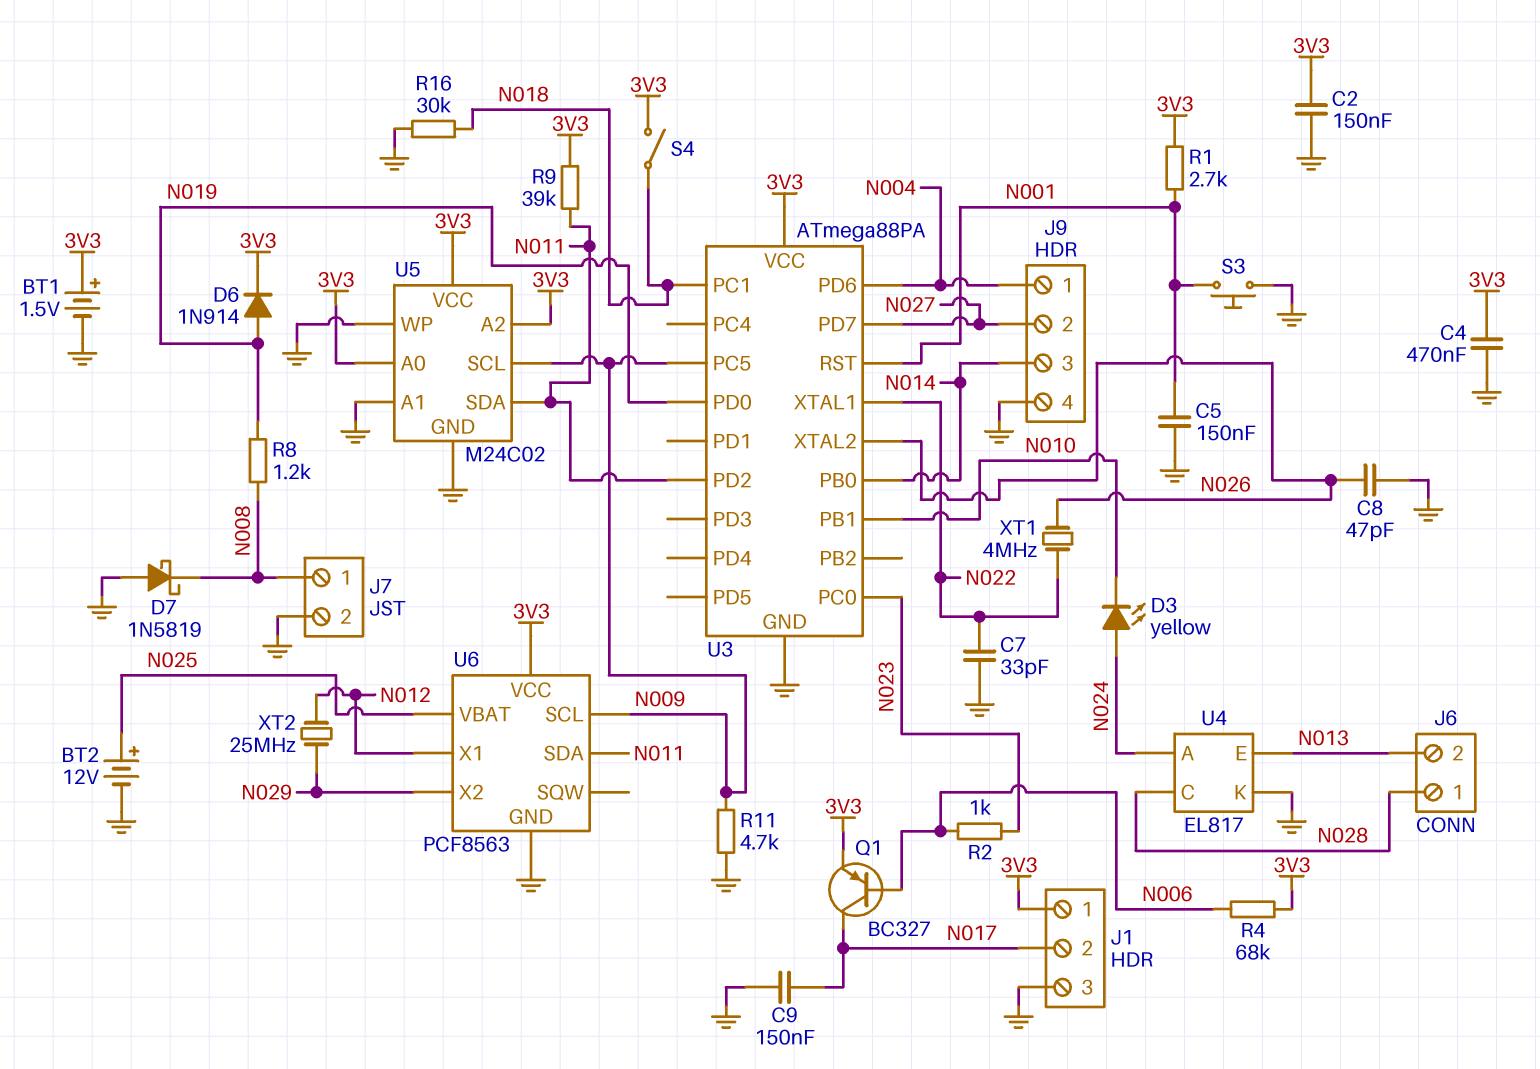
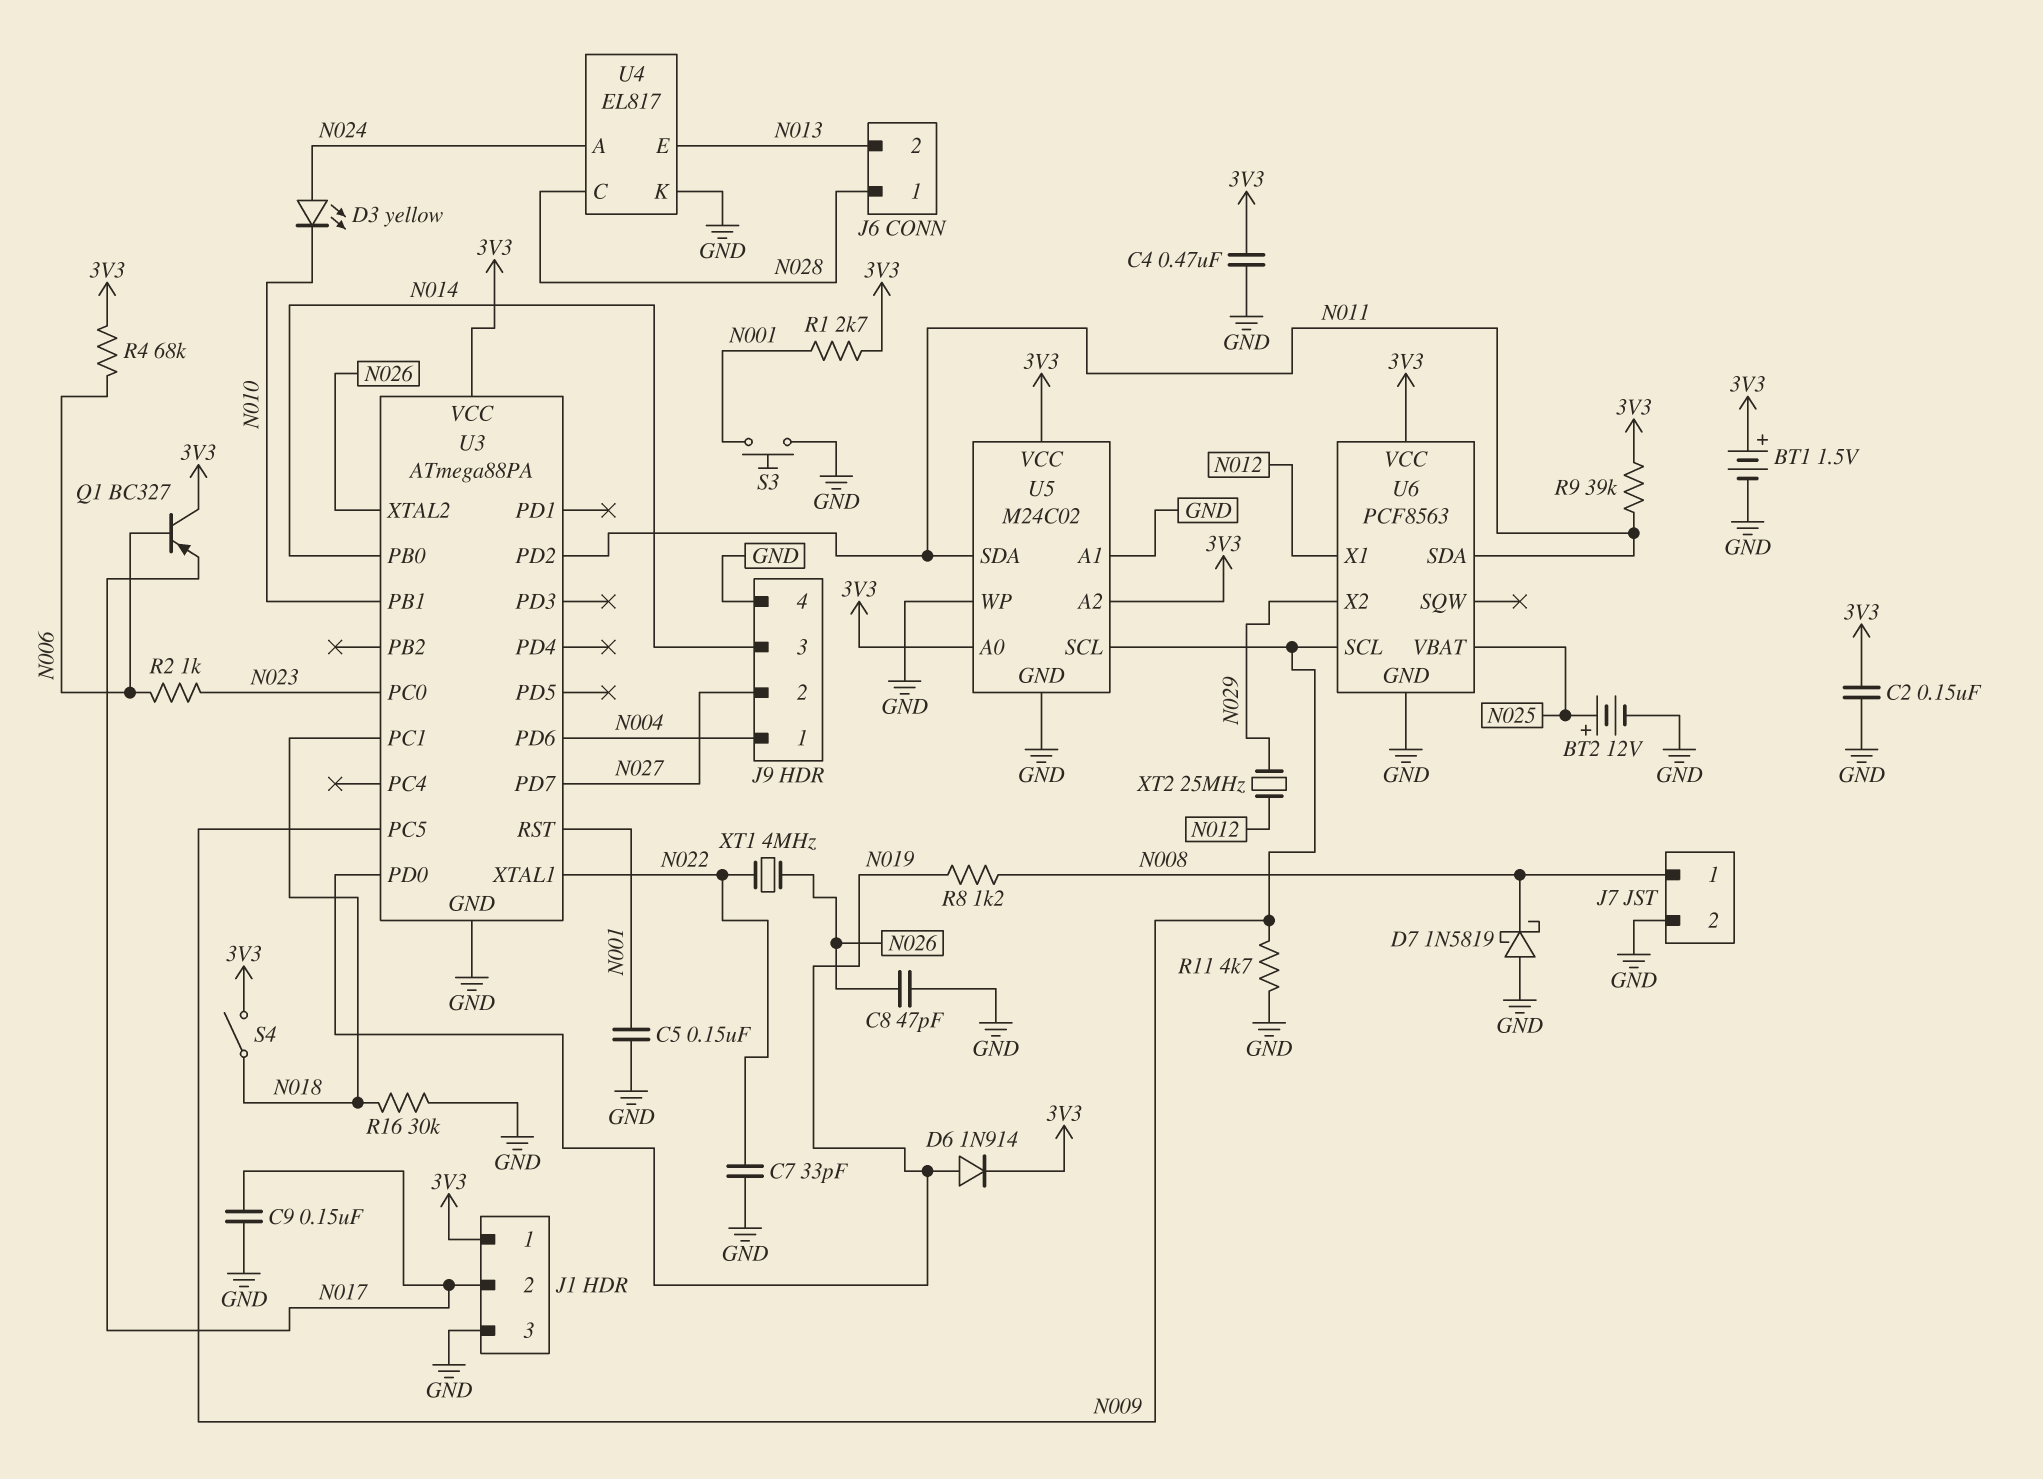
Q1: PNP BC327 (B N006, C N017, E 3V3) -> PNP BC327 (B N006, C 3V3, E N017)

